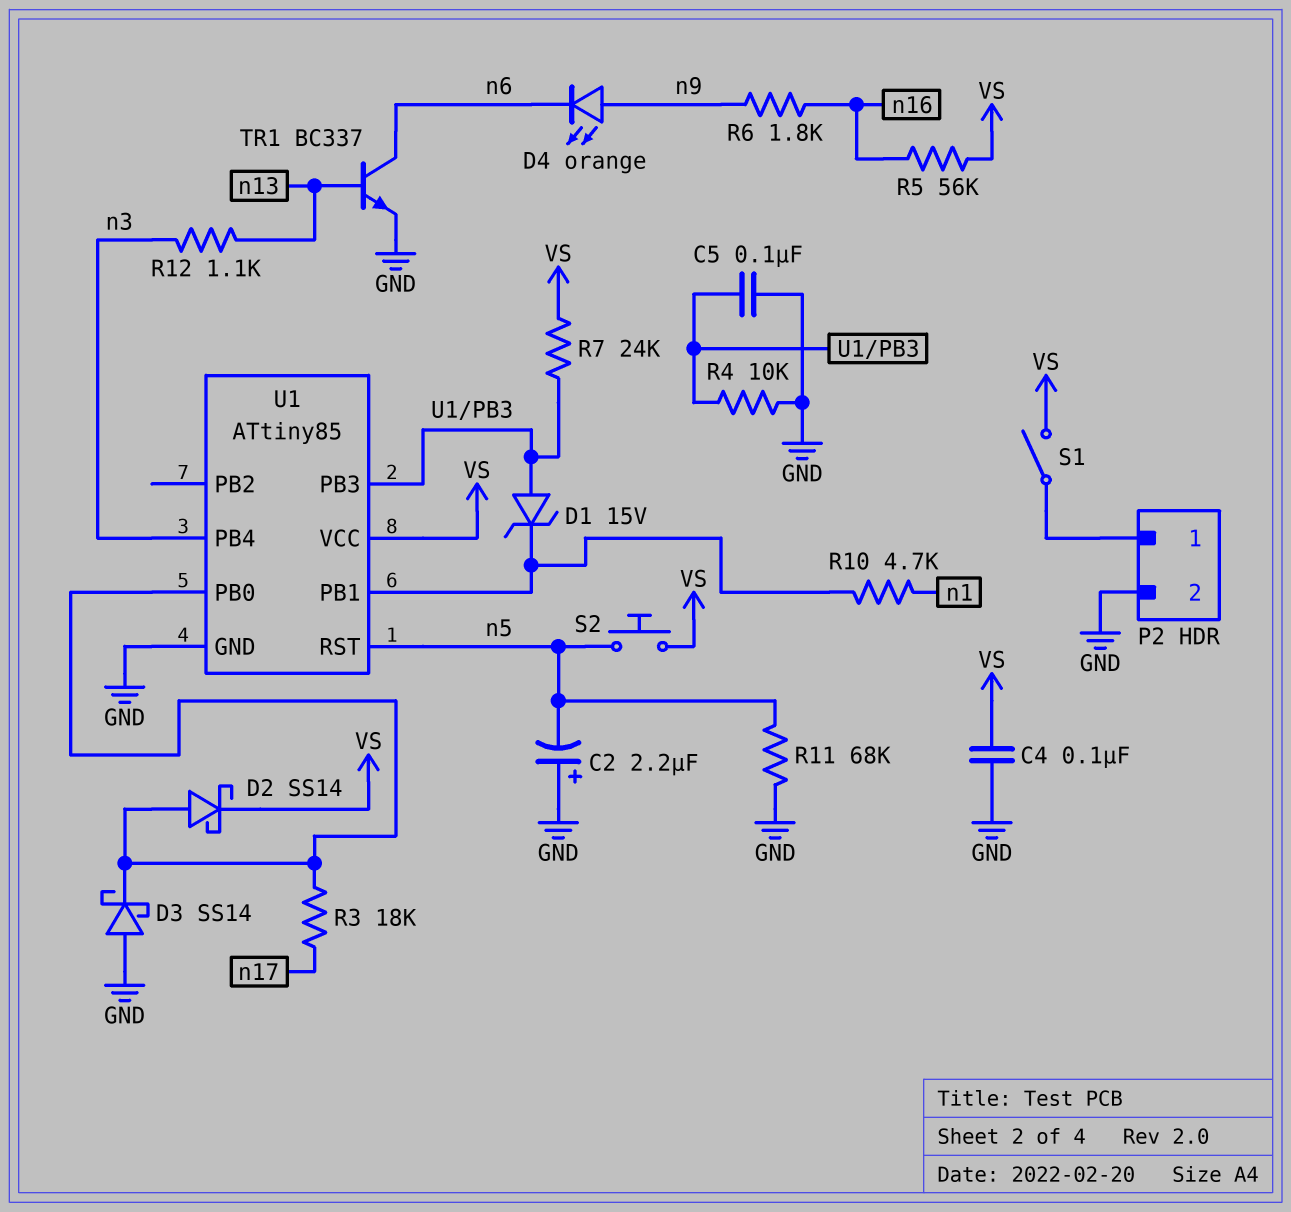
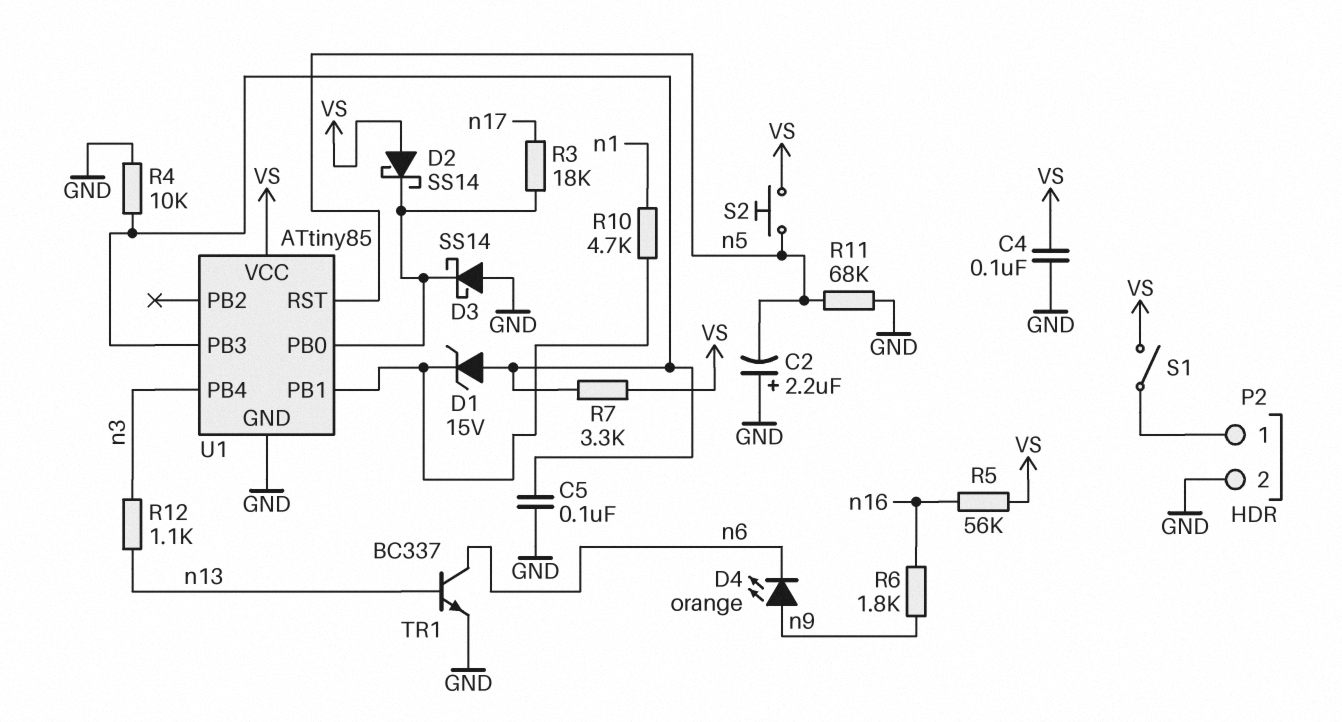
D2: schottky SS14 (A U1/PB0, K VS) -> schottky SS14 (A VS, K U1/PB0)
R7: 24k (U1/PB3, VS) -> 3.3k (U1/PB3, VS)

